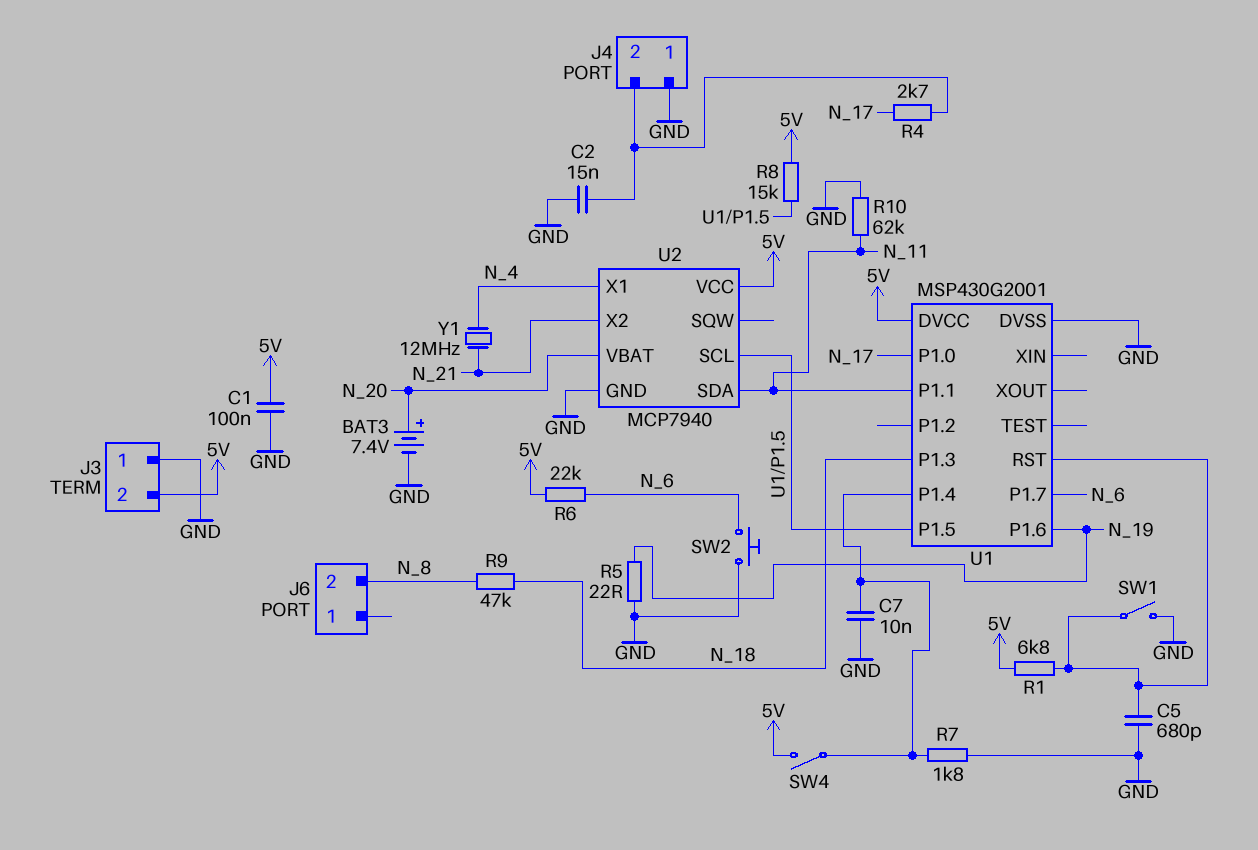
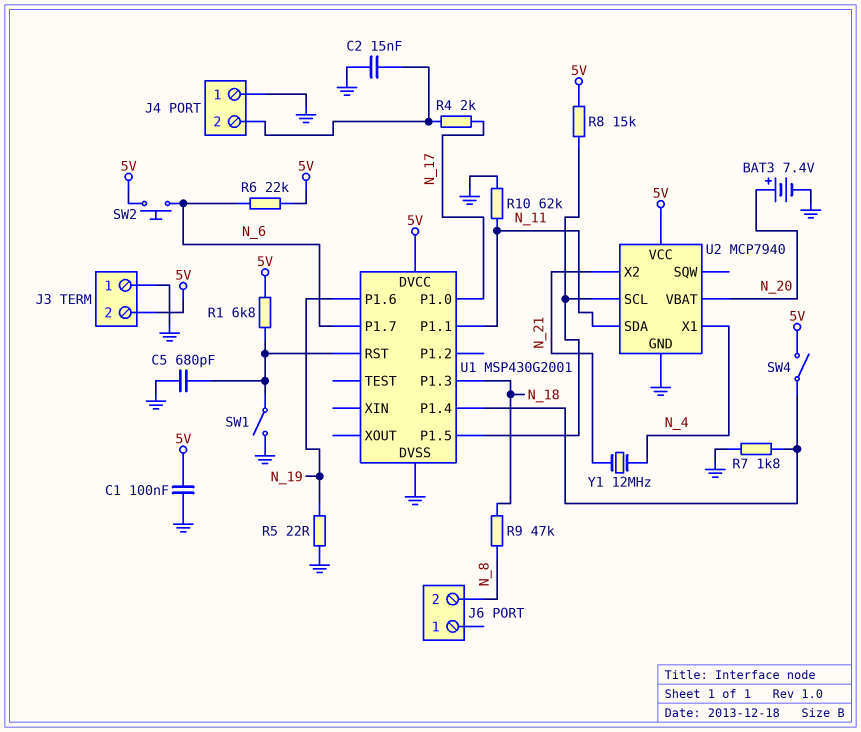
C7: 10nF (GND, U1/P1.4) -> none
R4: 2.7k (J4/2, N_17) -> 2k (J4/2, N_17)
SW2: button (GND, N_6) -> button (5V, N_6)

